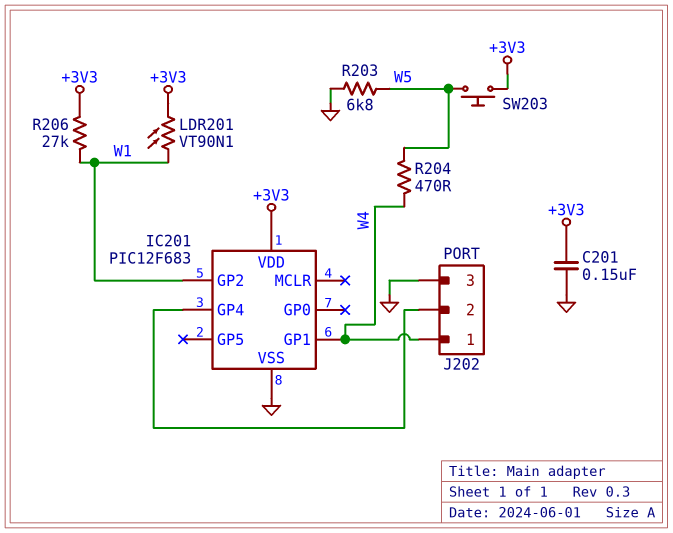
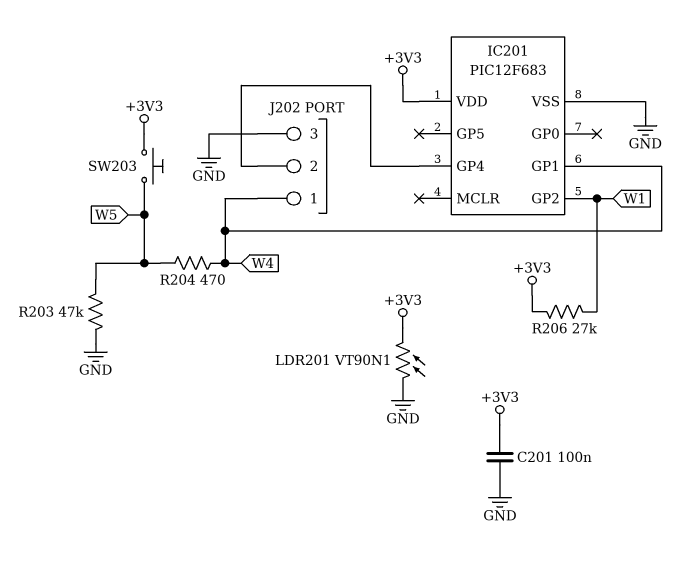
C201: 150nF (+3V3, GND) -> 100nF (+3V3, GND)
LDR201: VT90N1 (+3V3, W1) -> VT90N1 (+3V3, GND)
R203: 6.8k (GND, W5) -> 47k (GND, W5)

